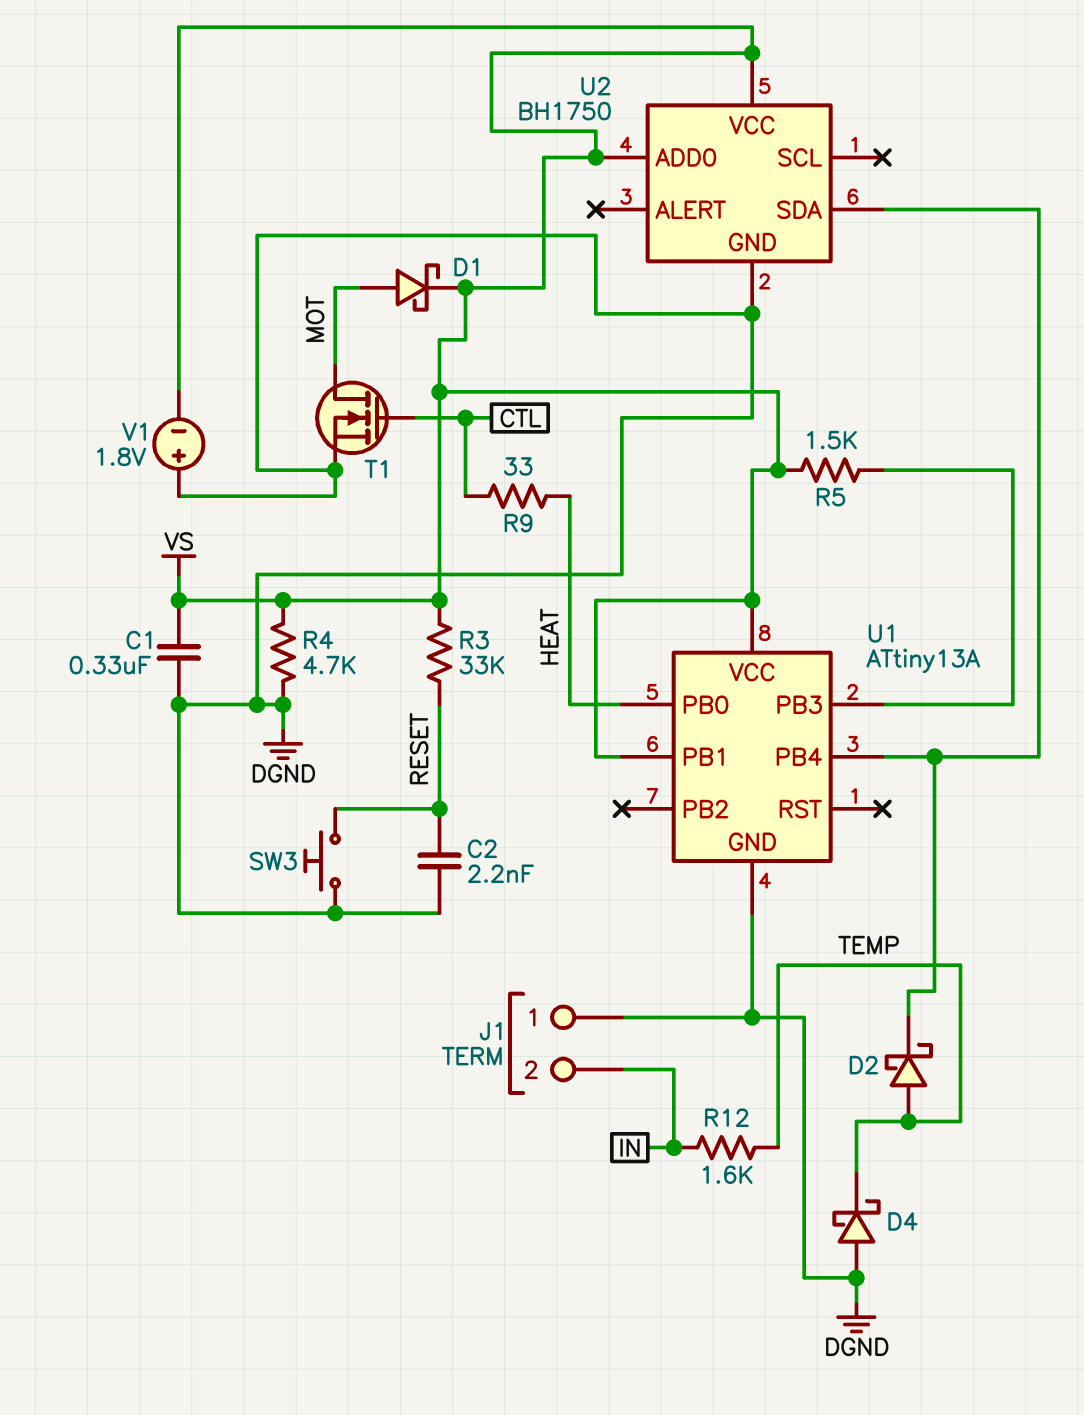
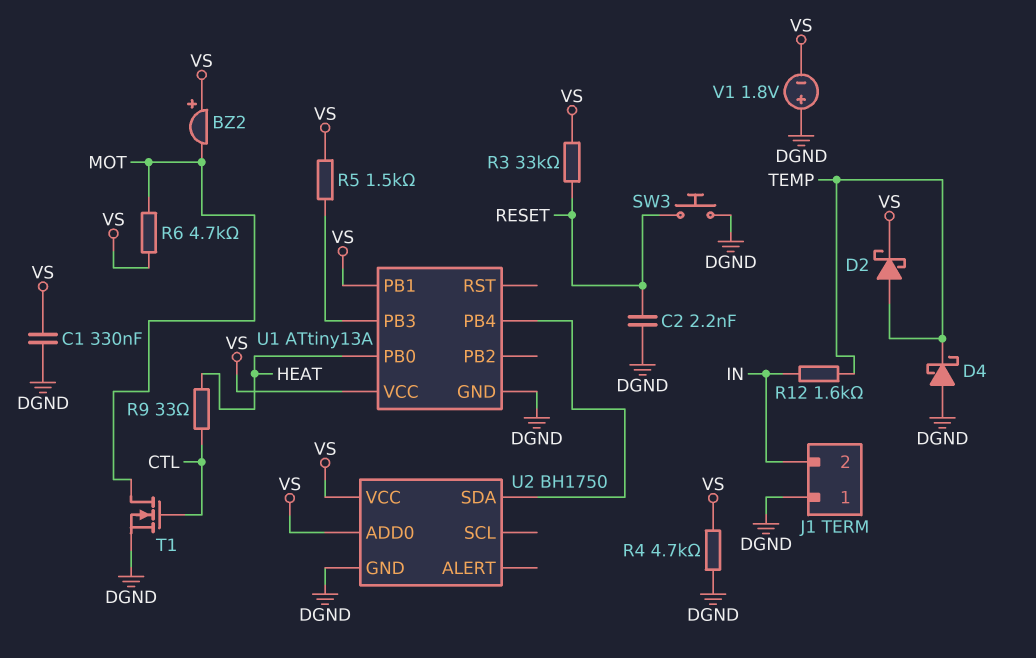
BZ2: none -> buzzer (plus VS, minus MOT)
D1: schottky (A MOT, K VS) -> none
D2: schottky (A TEMP, K U1/PB4) -> schottky (A TEMP, K VS)
R6: none -> 4.7k (MOT, VS)

